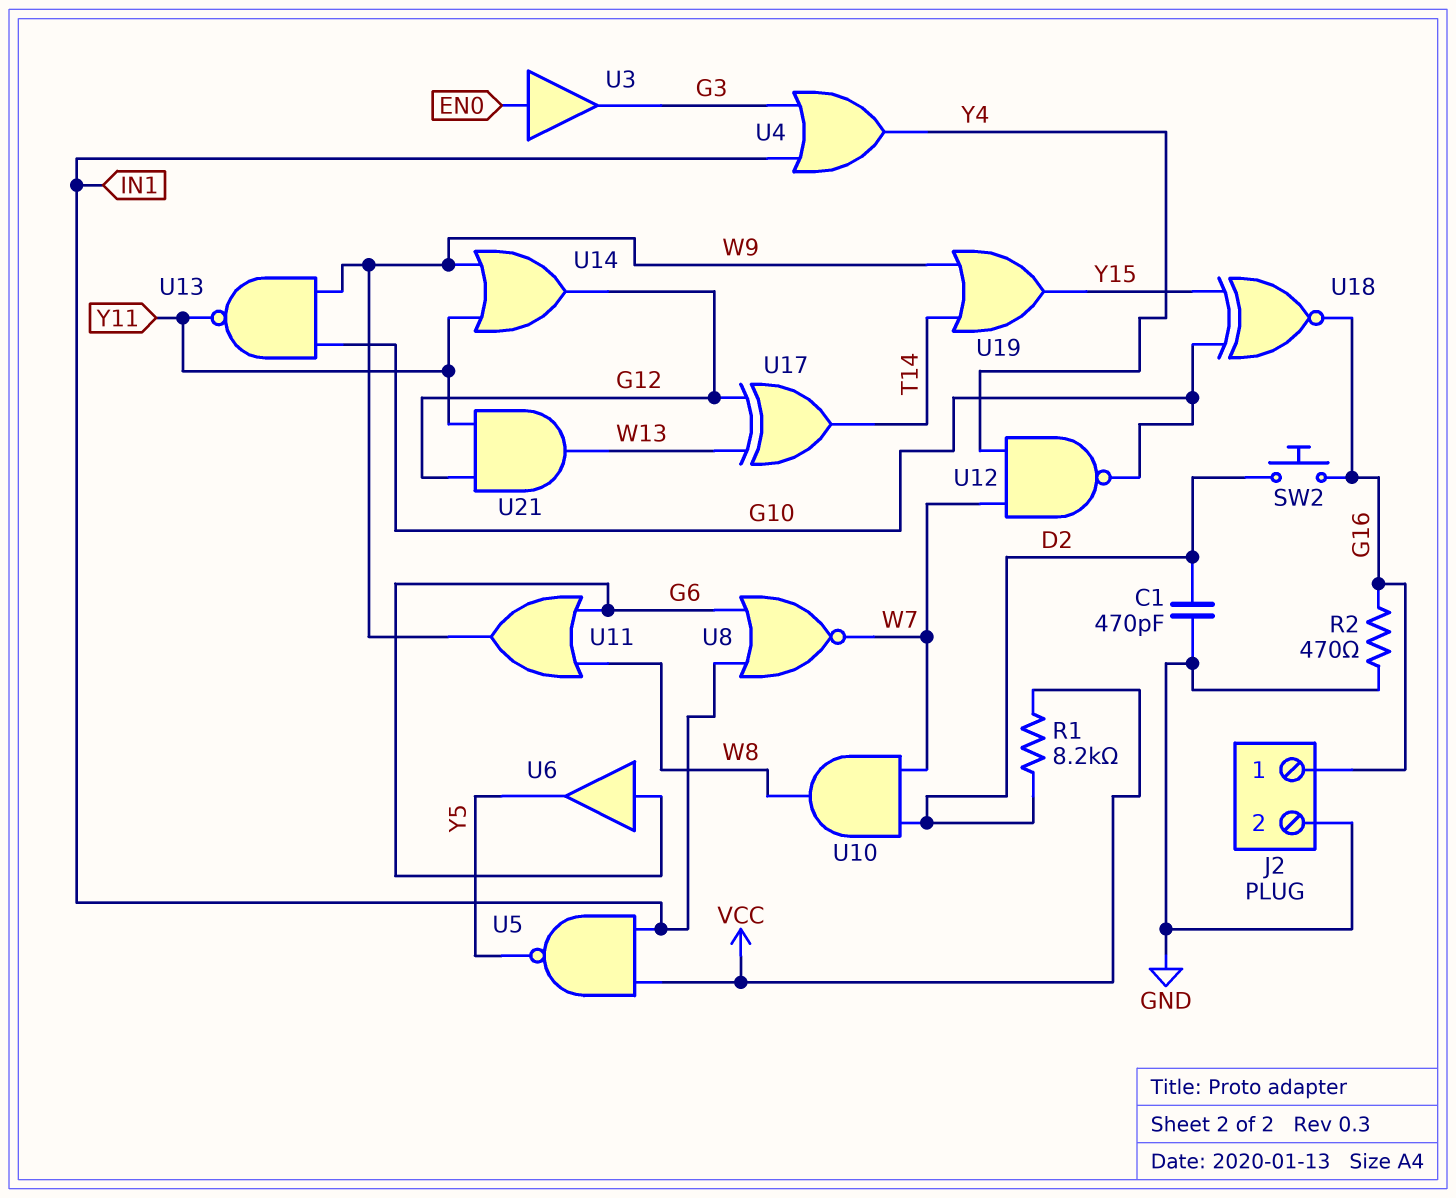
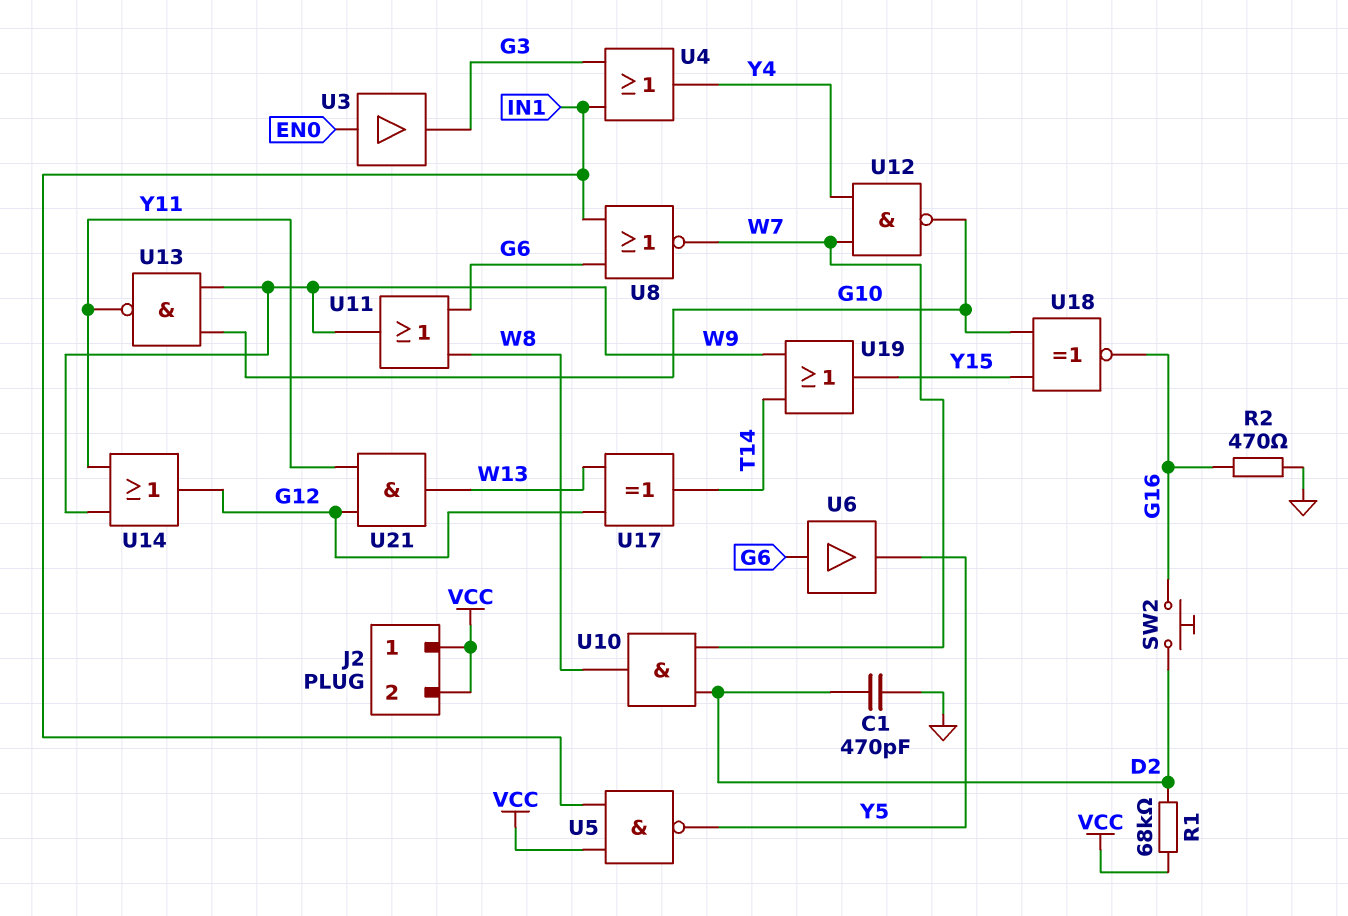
J2 pin 1: G16 -> VCC
J2 pin 2: GND -> VCC
R1: 8.2k (D2, VCC) -> 68k (D2, VCC)

